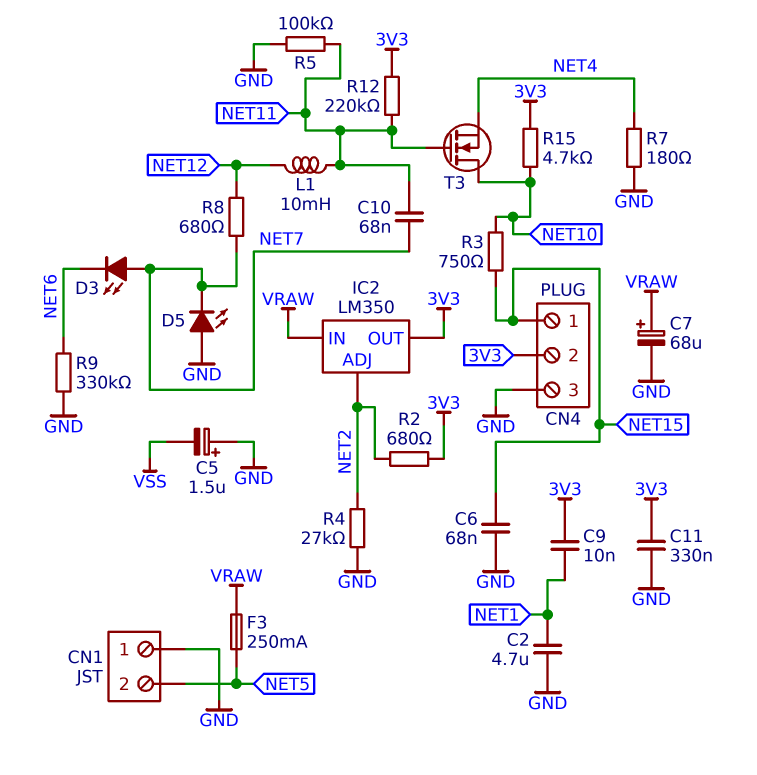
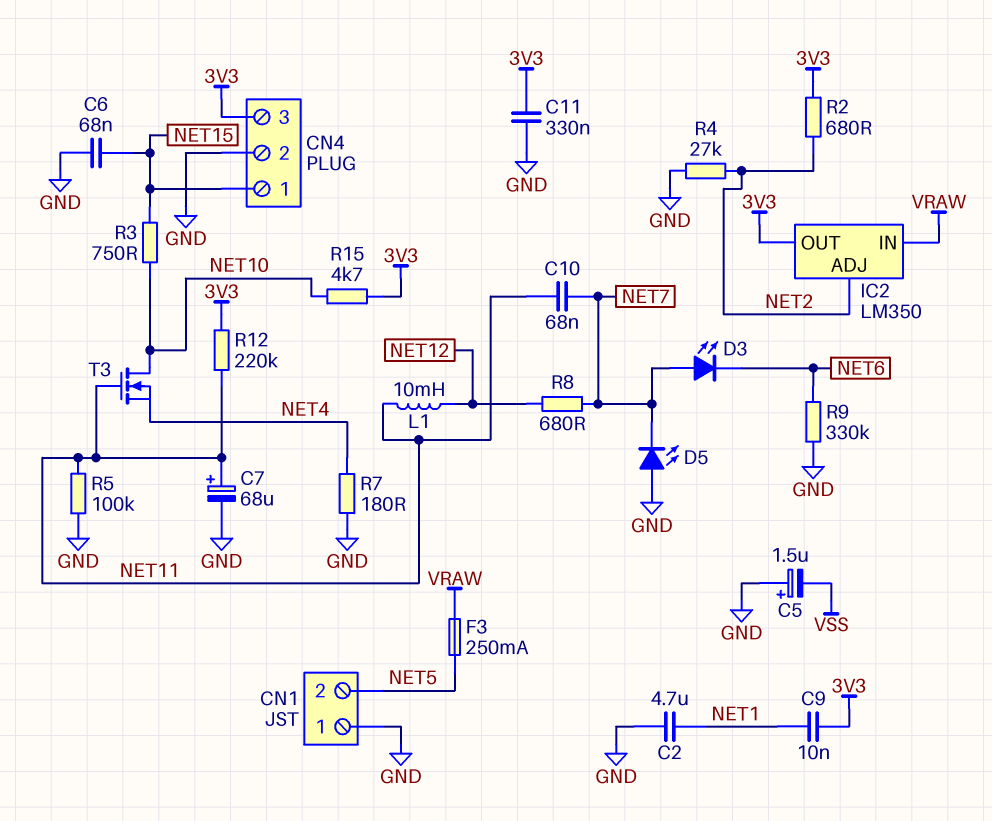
C7: 68uF (plus VRAW, minus GND) -> 68uF (plus NET11, minus GND)
CN4 pin 2: 3V3 -> GND
CN4 pin 3: GND -> 3V3

